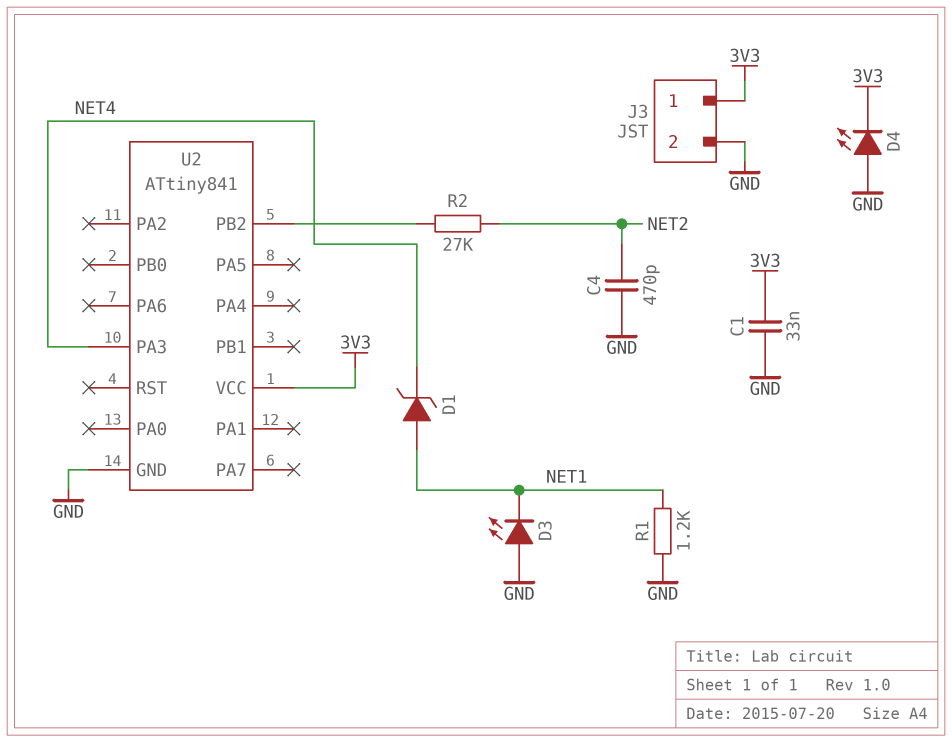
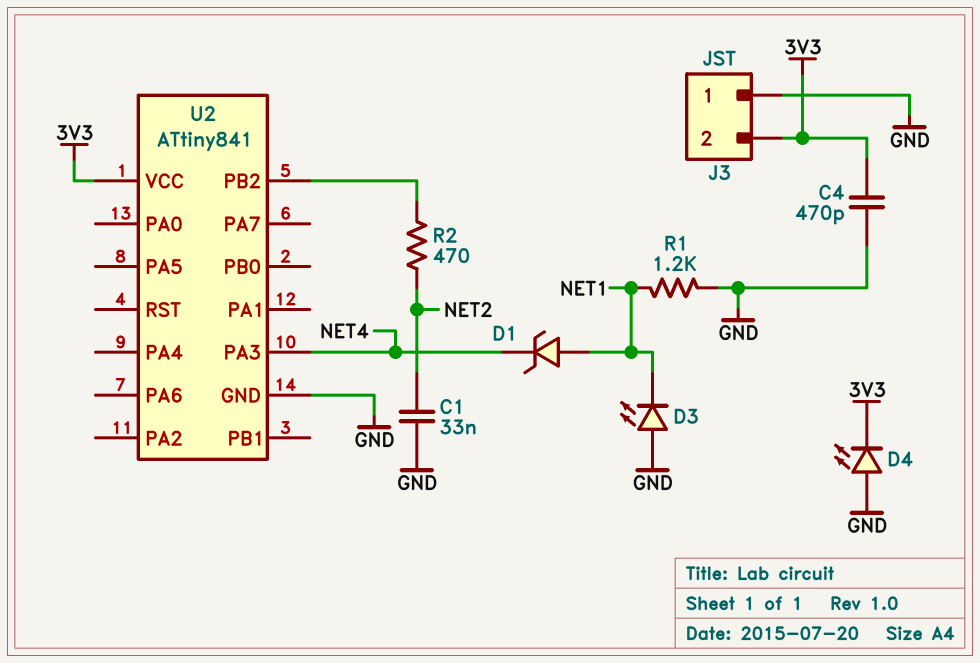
C1: 33nF (3V3, GND) -> 33nF (GND, NET2)
C4: 470pF (GND, NET2) -> 470pF (3V3, GND)
J3 pin 1: 3V3 -> GND
J3 pin 2: GND -> 3V3
R2: 27k (NET2, U2/PB2) -> 470 (NET2, U2/PB2)

